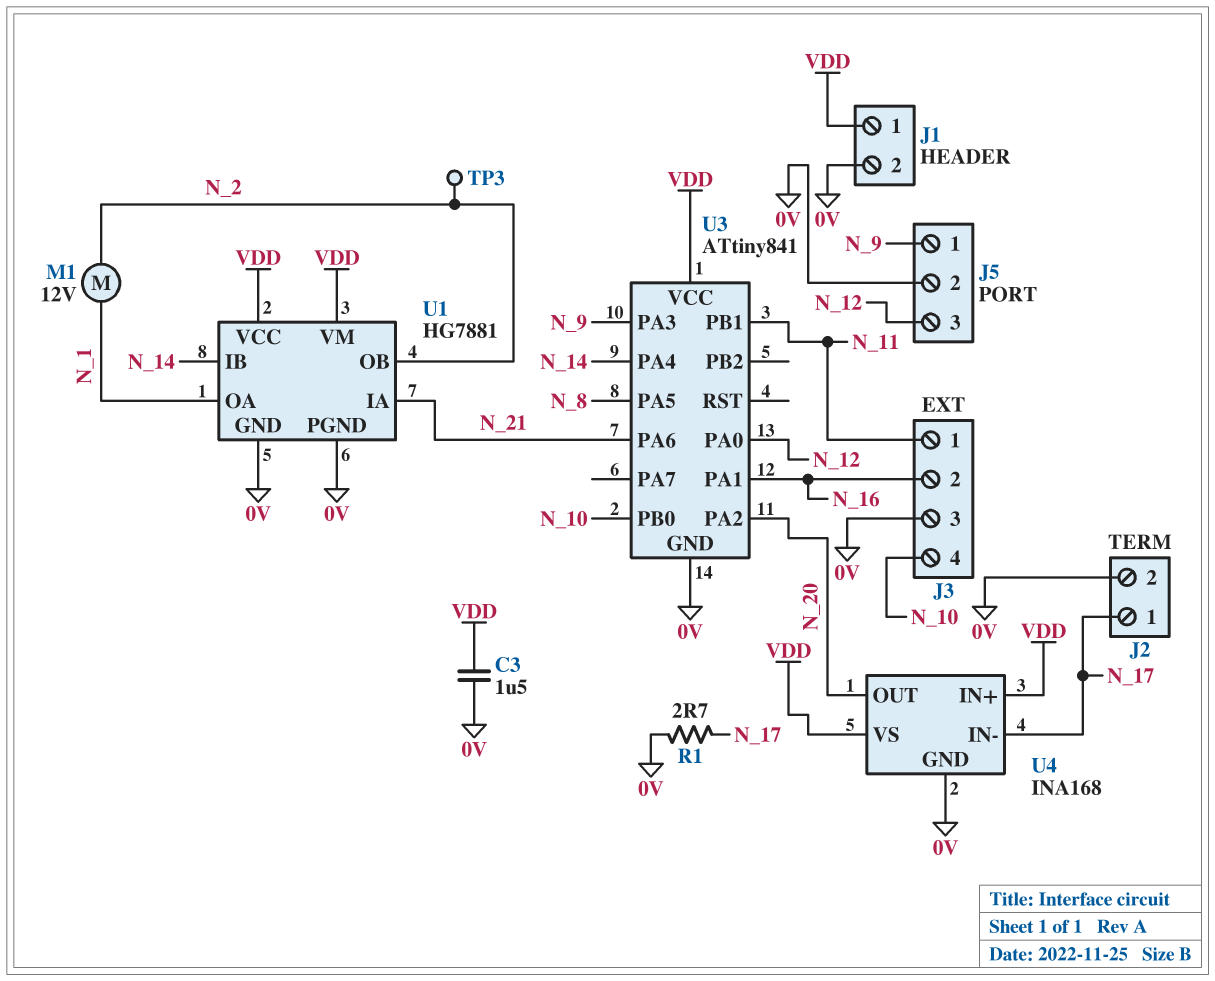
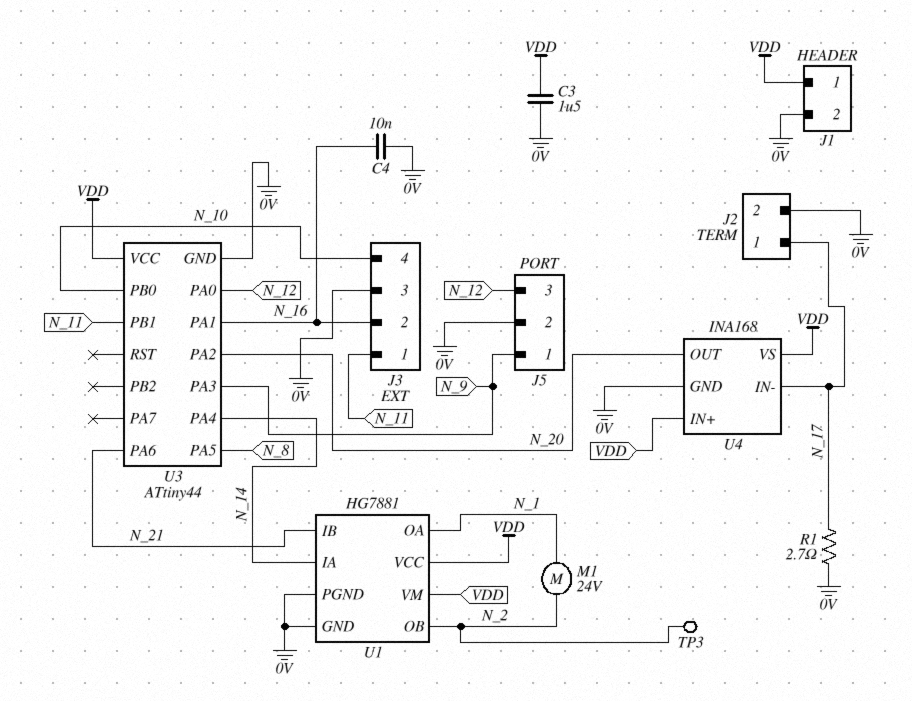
C4: none -> 10nF (0V, N_16)
M1: motor 12V (N_1, N_2) -> motor 24V (N_1, N_2)
U1 pin IA: N_21 -> N_14
U1 pin IB: N_14 -> N_21
U3: ATtiny841 -> ATtiny44

